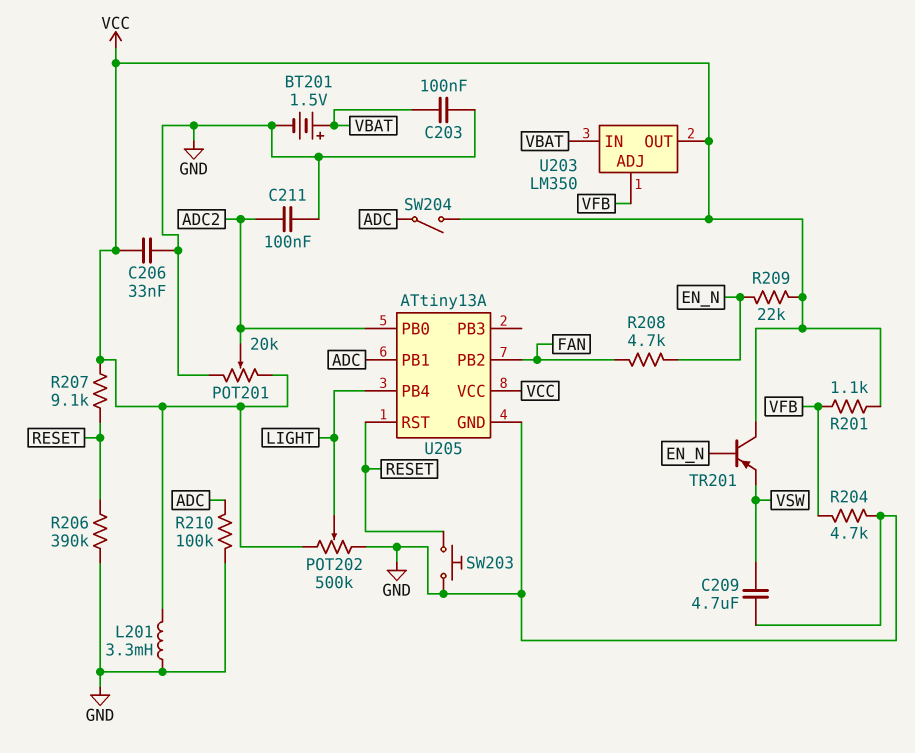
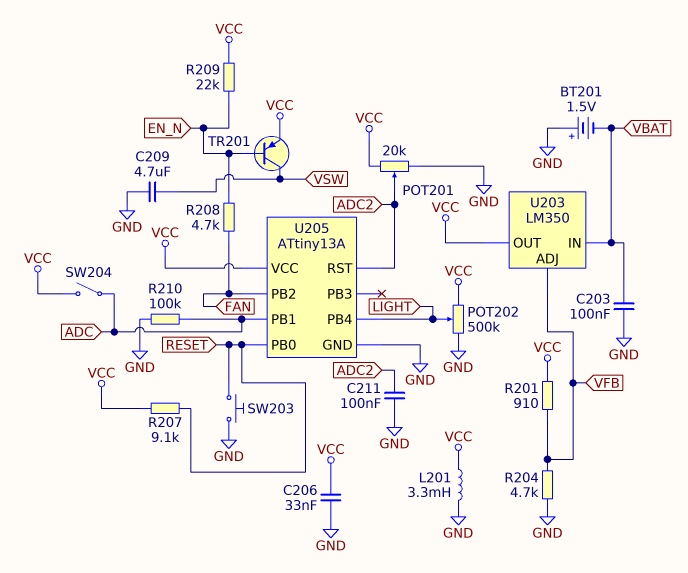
BT201: 1.5V (plus VBAT, minus GND) -> 1.5V (plus GND, minus VBAT)
R201: 1.1k (VCC, VFB) -> 910 (VCC, VFB)
R206: 390k (GND, RESET) -> none
TR201: PNP (B EN_N, C VCC, E VSW) -> PNP (B EN_N, C VSW, E VCC)
U205 pin PB0: ADC2 -> RESET
U205 pin RST: RESET -> ADC2

